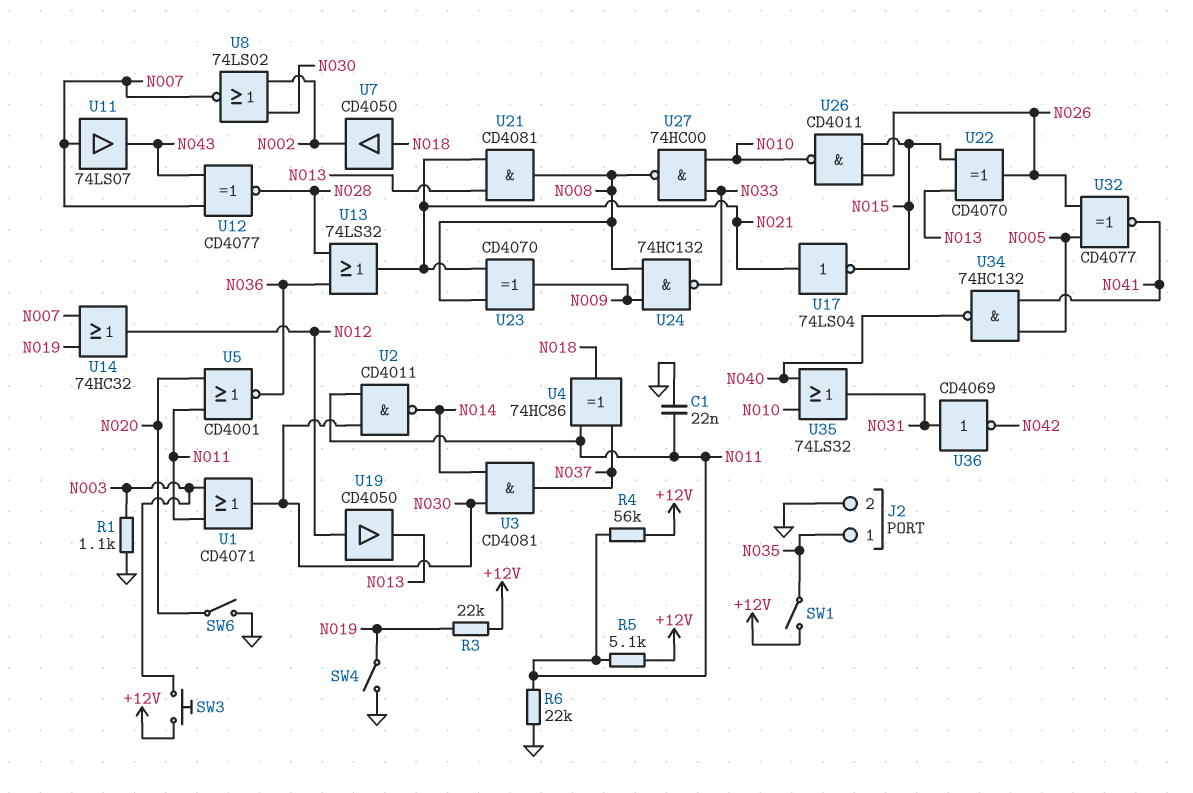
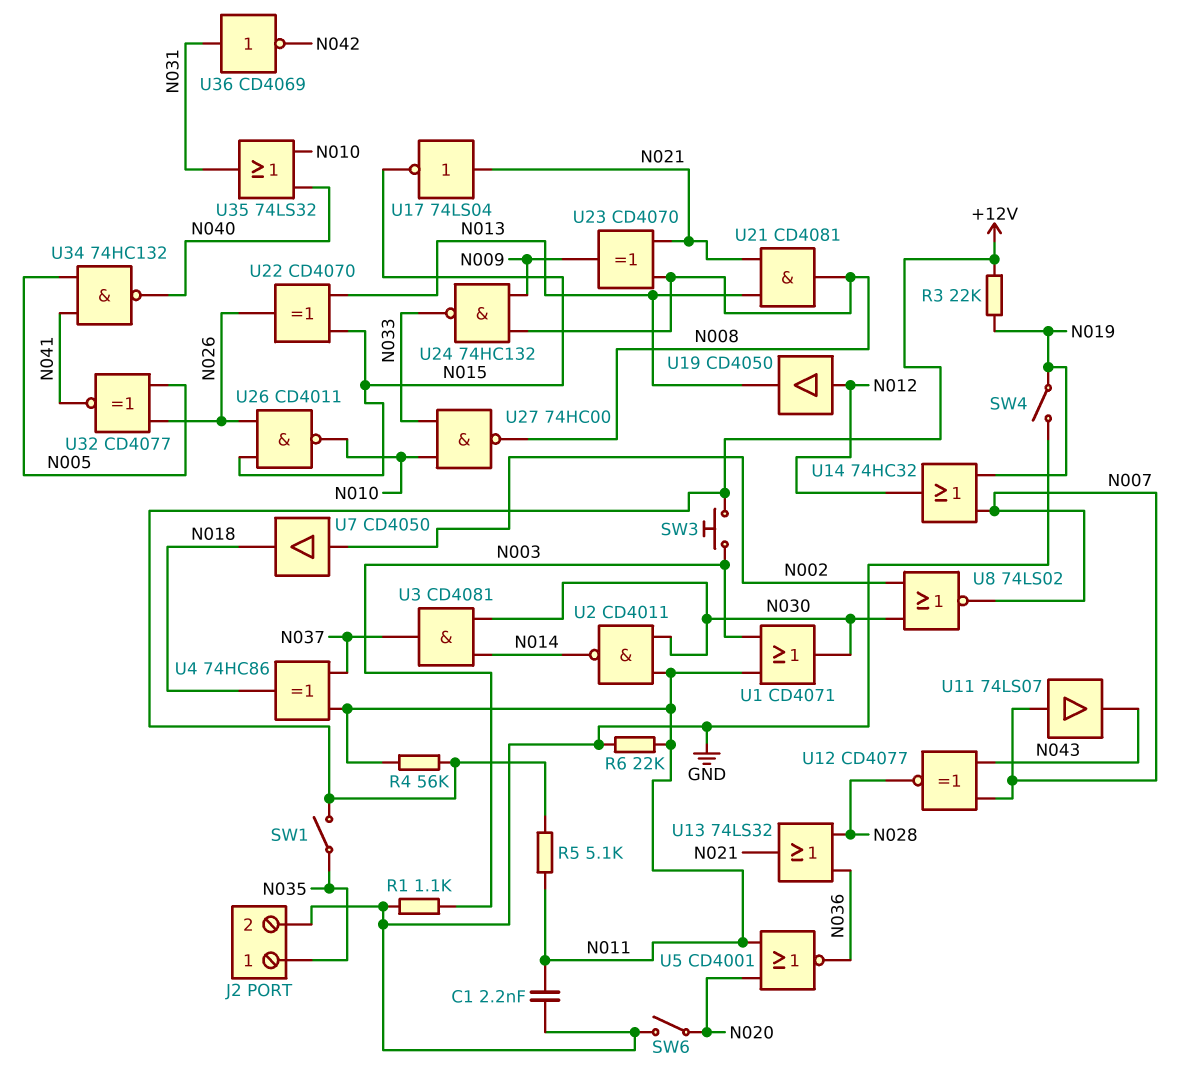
C1: 22nF (GND, N011) -> 2.2nF (GND, N011)
U7: buffer CD4050 (in N018, out N002) -> buffer CD4050 (in N002, out N018)

